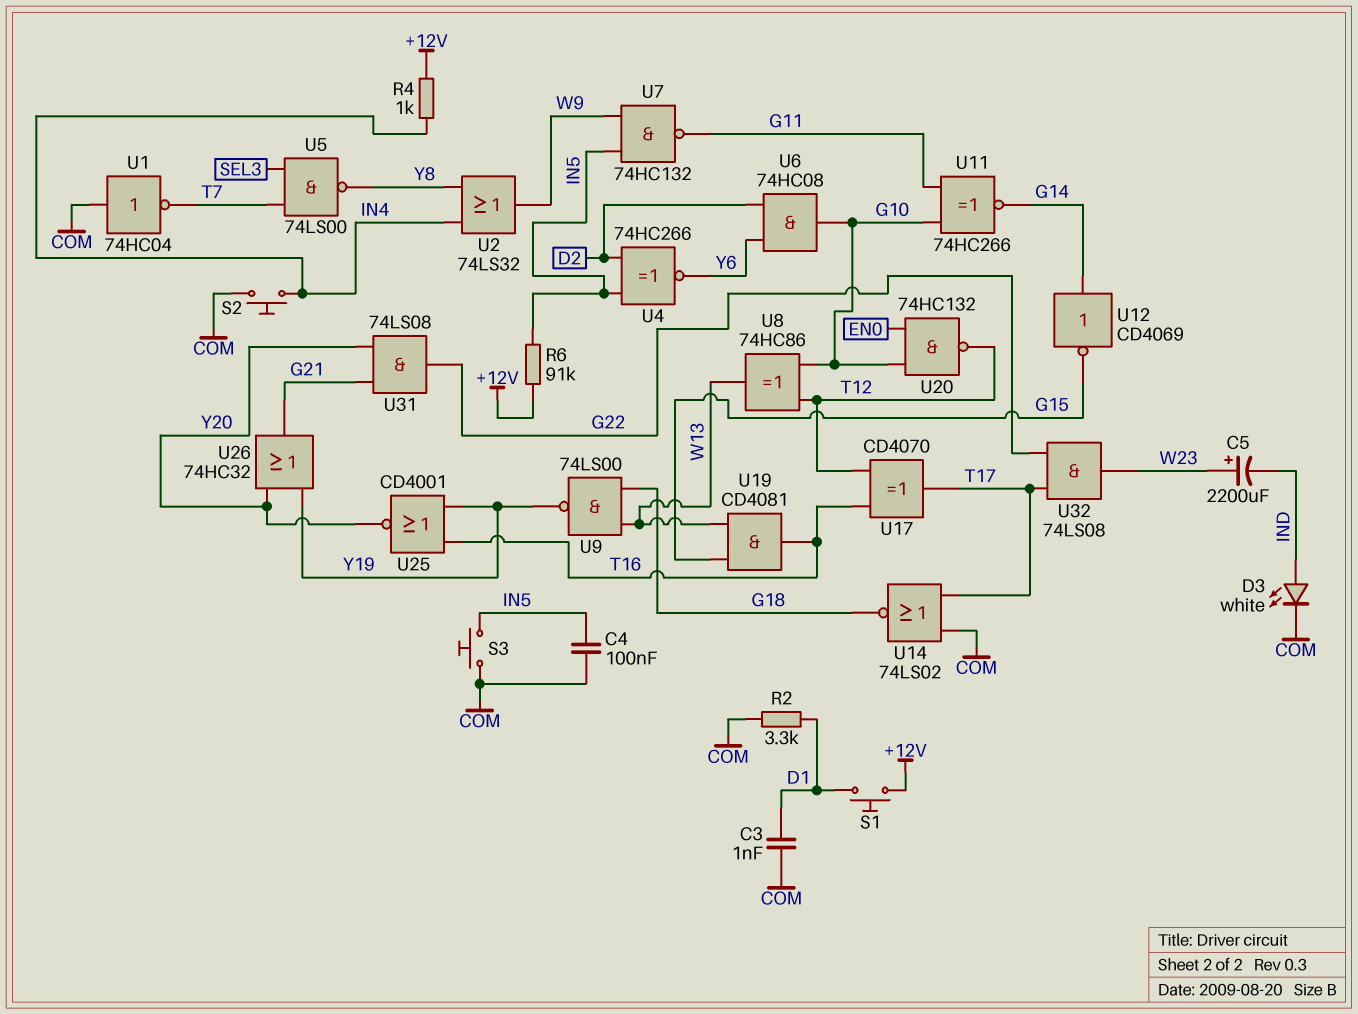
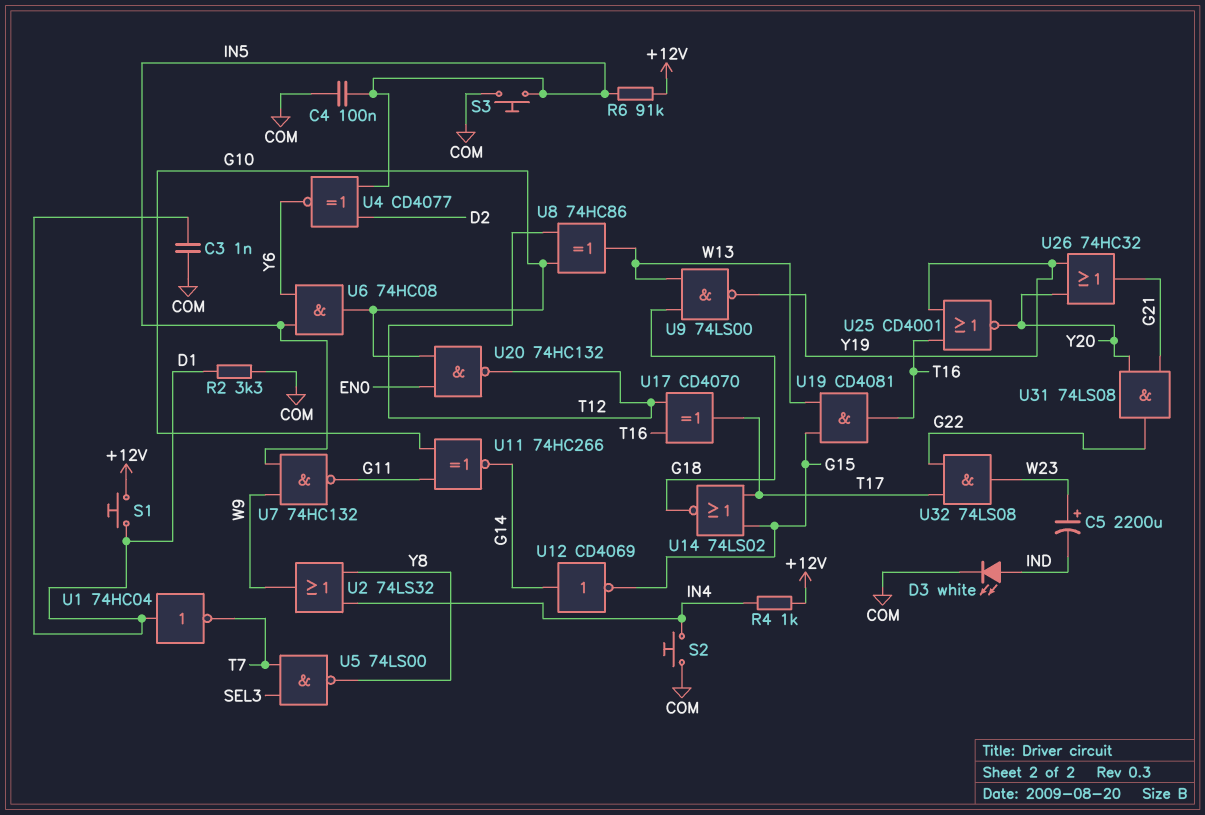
U1: NOT 74HC04 (in COM, out T7) -> NOT 74HC04 (in D1, out T7)
U4: XNOR 74HC266 (in D2, in IN5, out Y6) -> XNOR CD4077 (in D2, in IN5, out Y6)
U6: AND 74HC08 (in D2, in Y6, out G10) -> AND 74HC08 (in IN5, in Y6, out G10)
U14: NOR 74LS02 (in COM, in T17, out G18) -> NOR 74LS02 (in G15, in T17, out G18)

